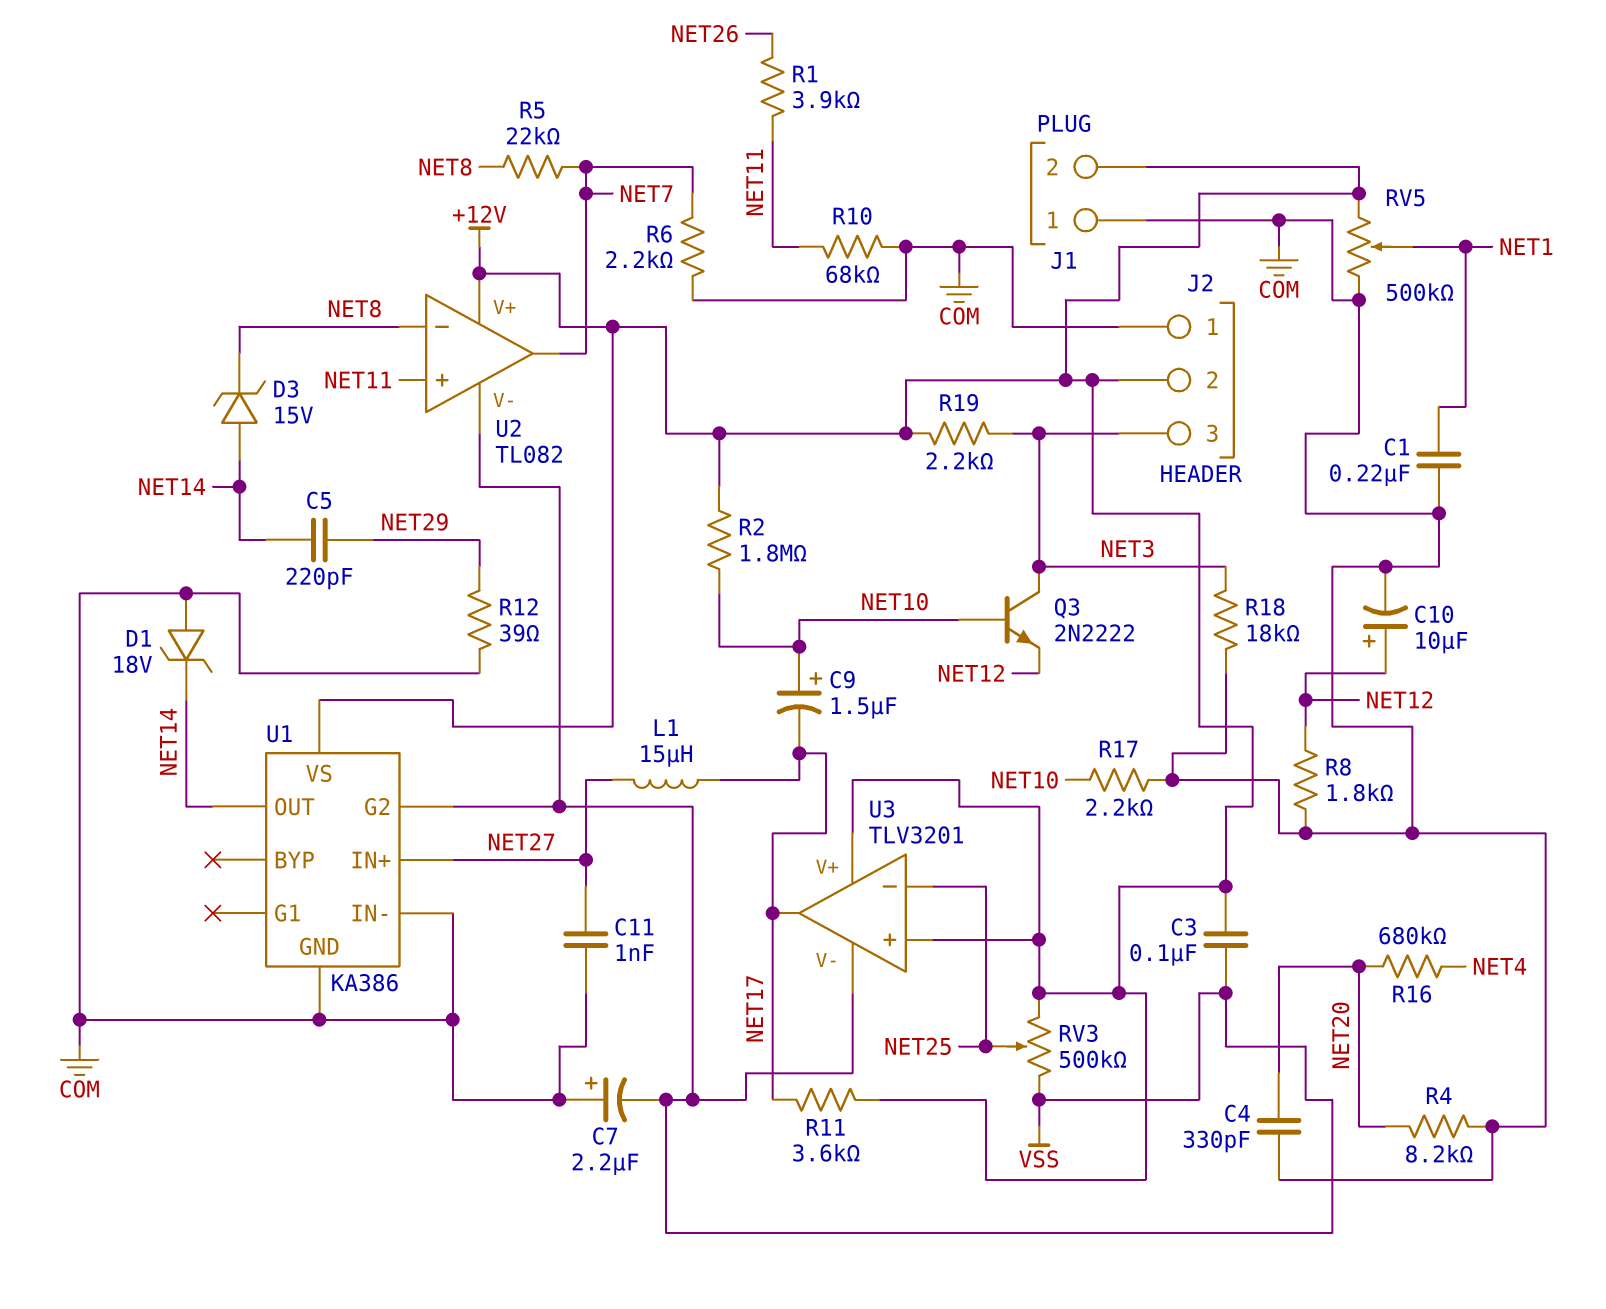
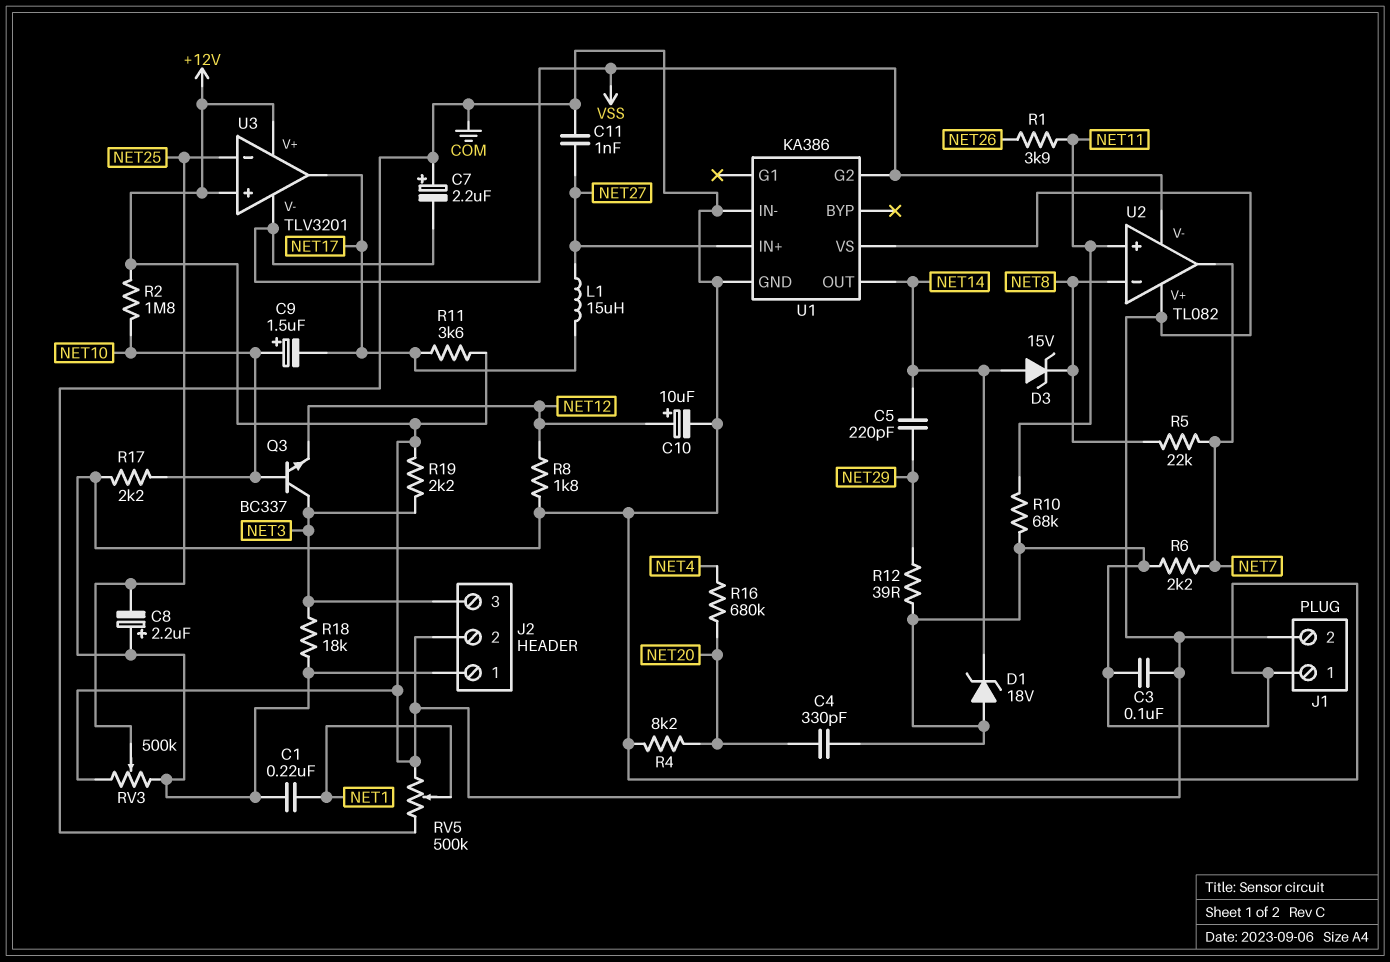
C3: 100nF (+12V, VSS) -> 100nF (+12V, COM)
C8: none -> 2.2uF (plus COM, minus NET25)
Q3: NPN 2N2222 (B NET10, C NET3, E NET12) -> NPN BC337 (B NET10, C NET3, E NET12)
RV3: 500k (+12V, VSS, wiper NET25) -> 500k (+12V, COM, wiper NET25)

